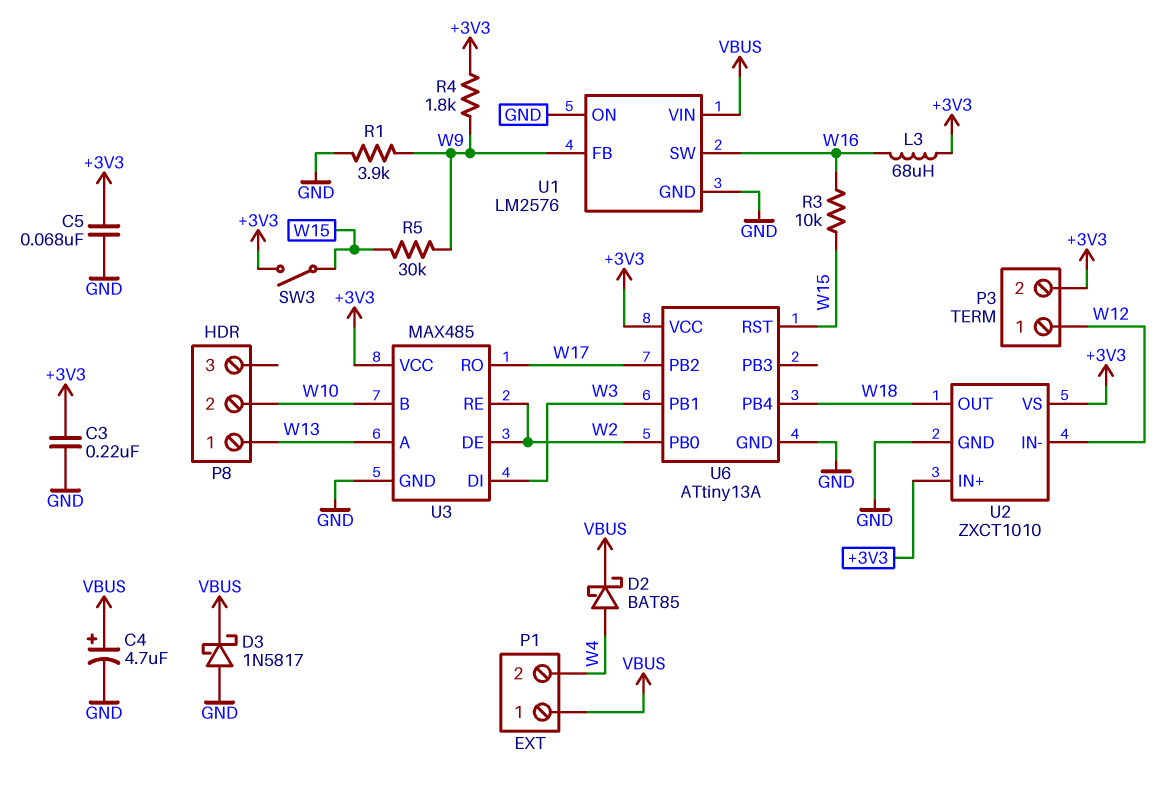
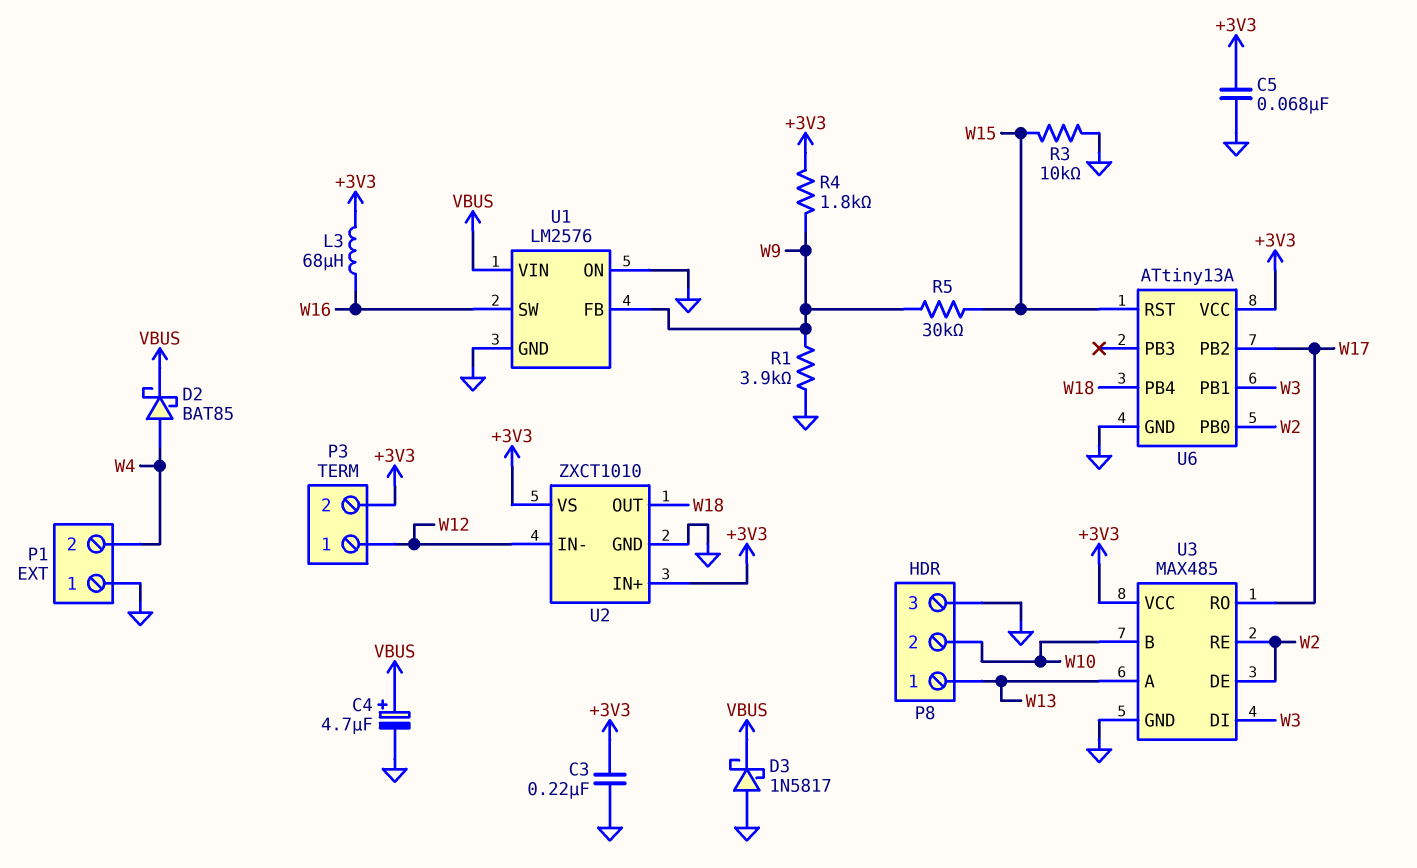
P1 pin 1: VBUS -> GND
P8 pin 3: none -> GND
R3: 10k (W15, W16) -> 10k (GND, W15)
SW3: switch (+3V3, W15) -> none

